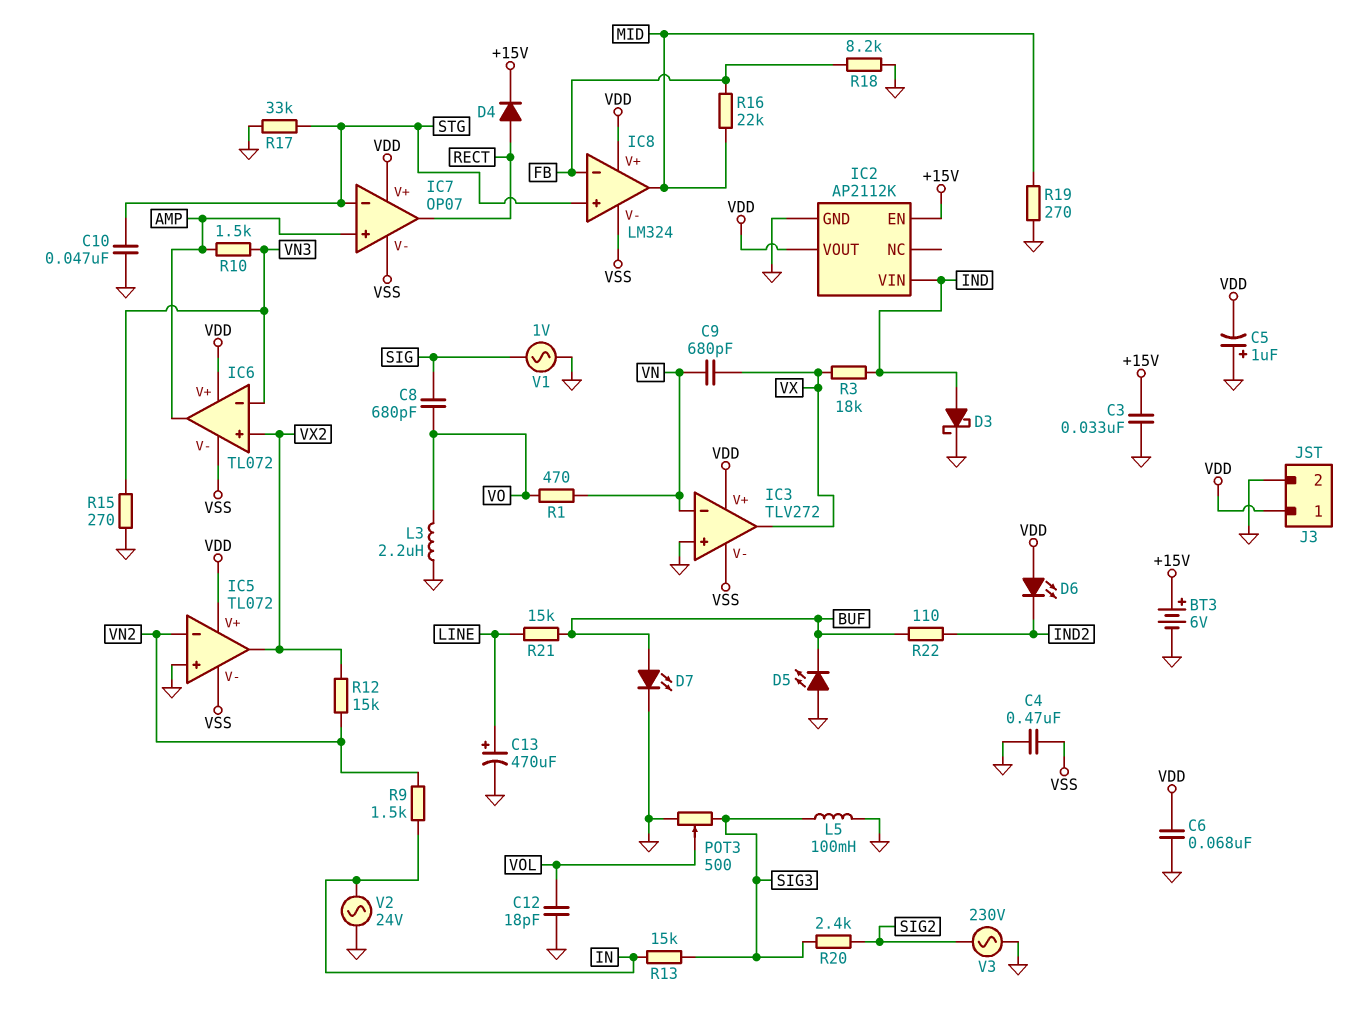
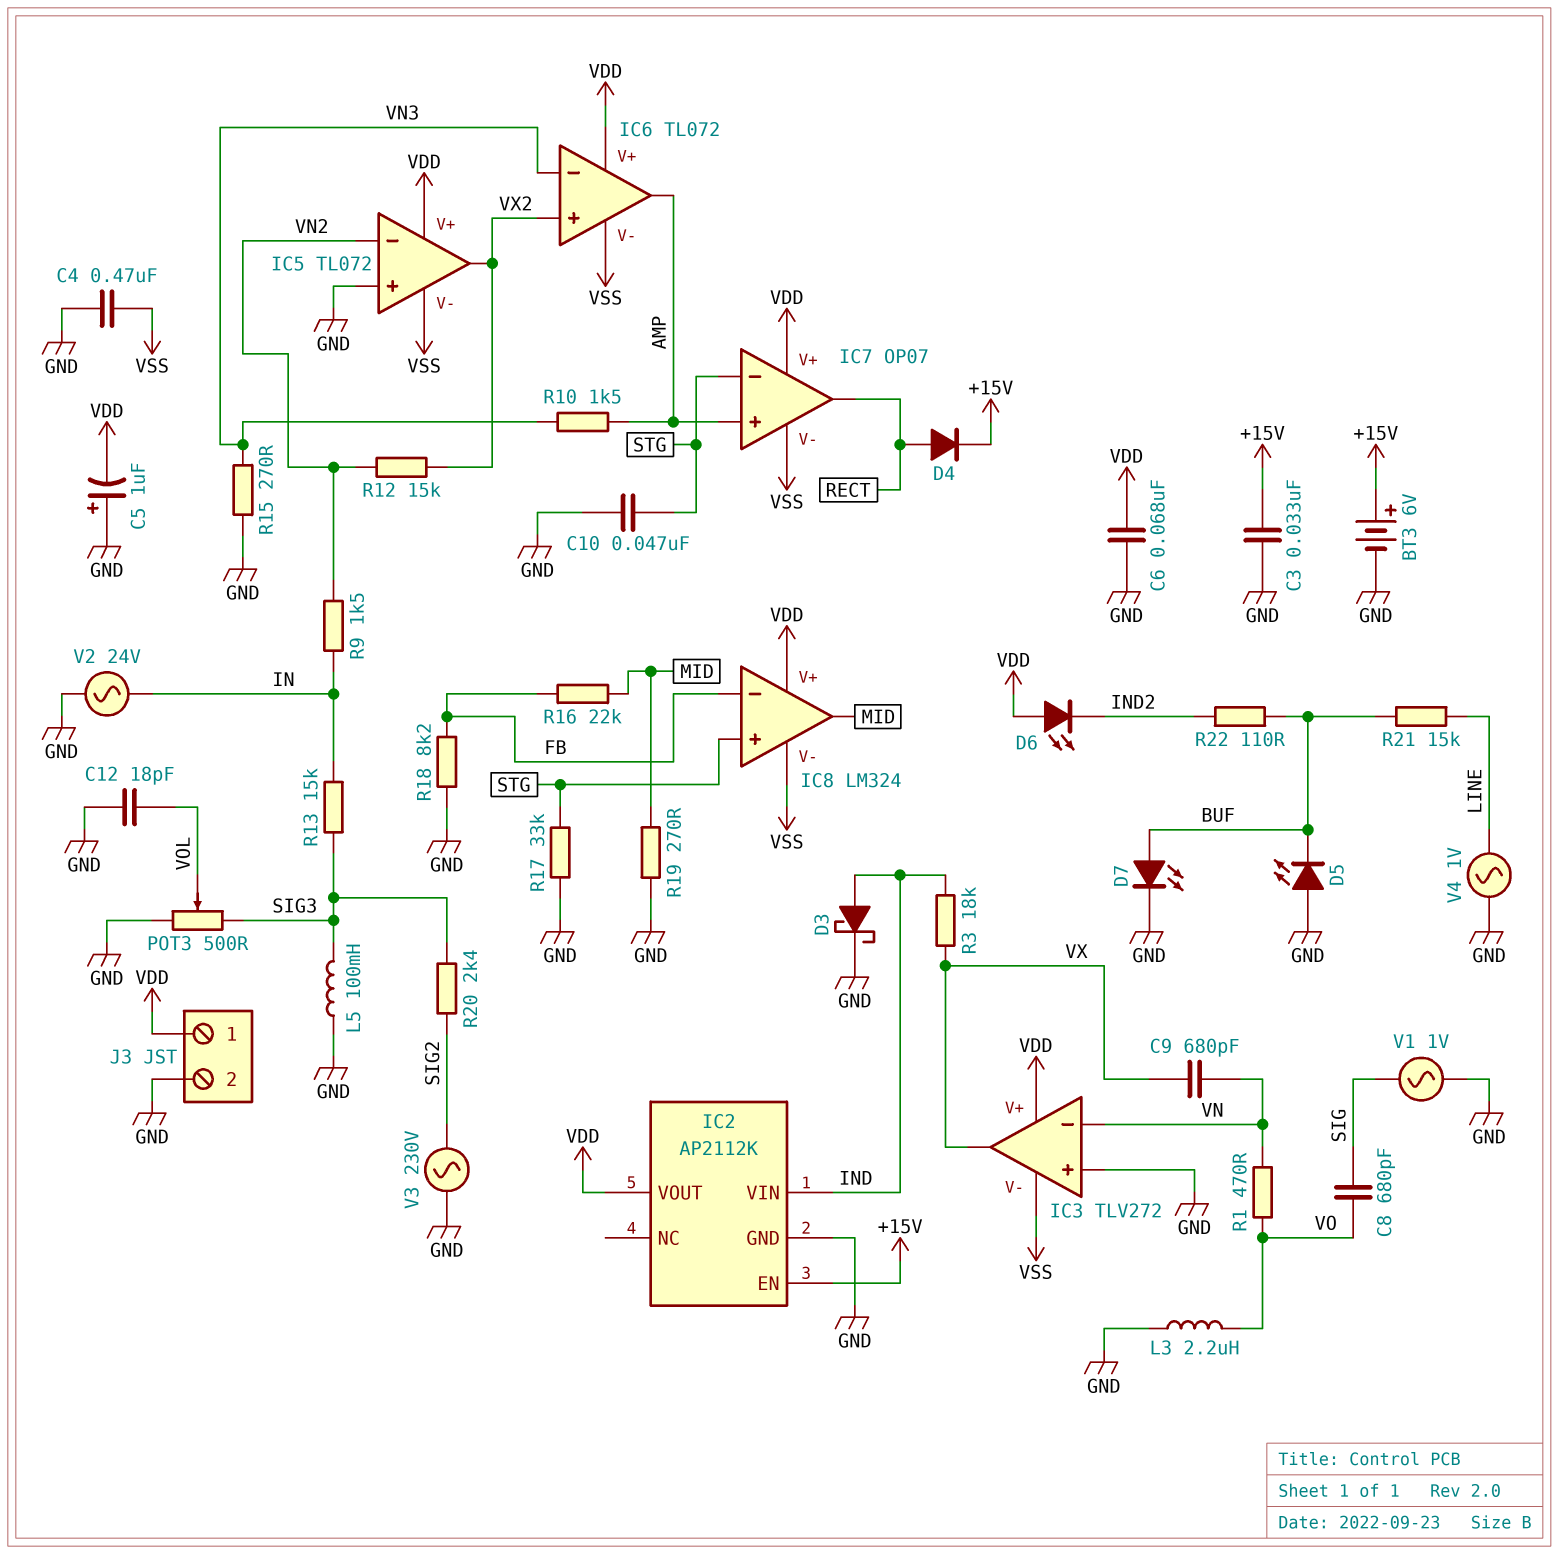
C13: 470uF (plus LINE, minus GND) -> none
V4: none -> AC 1V (GND, LINE)

